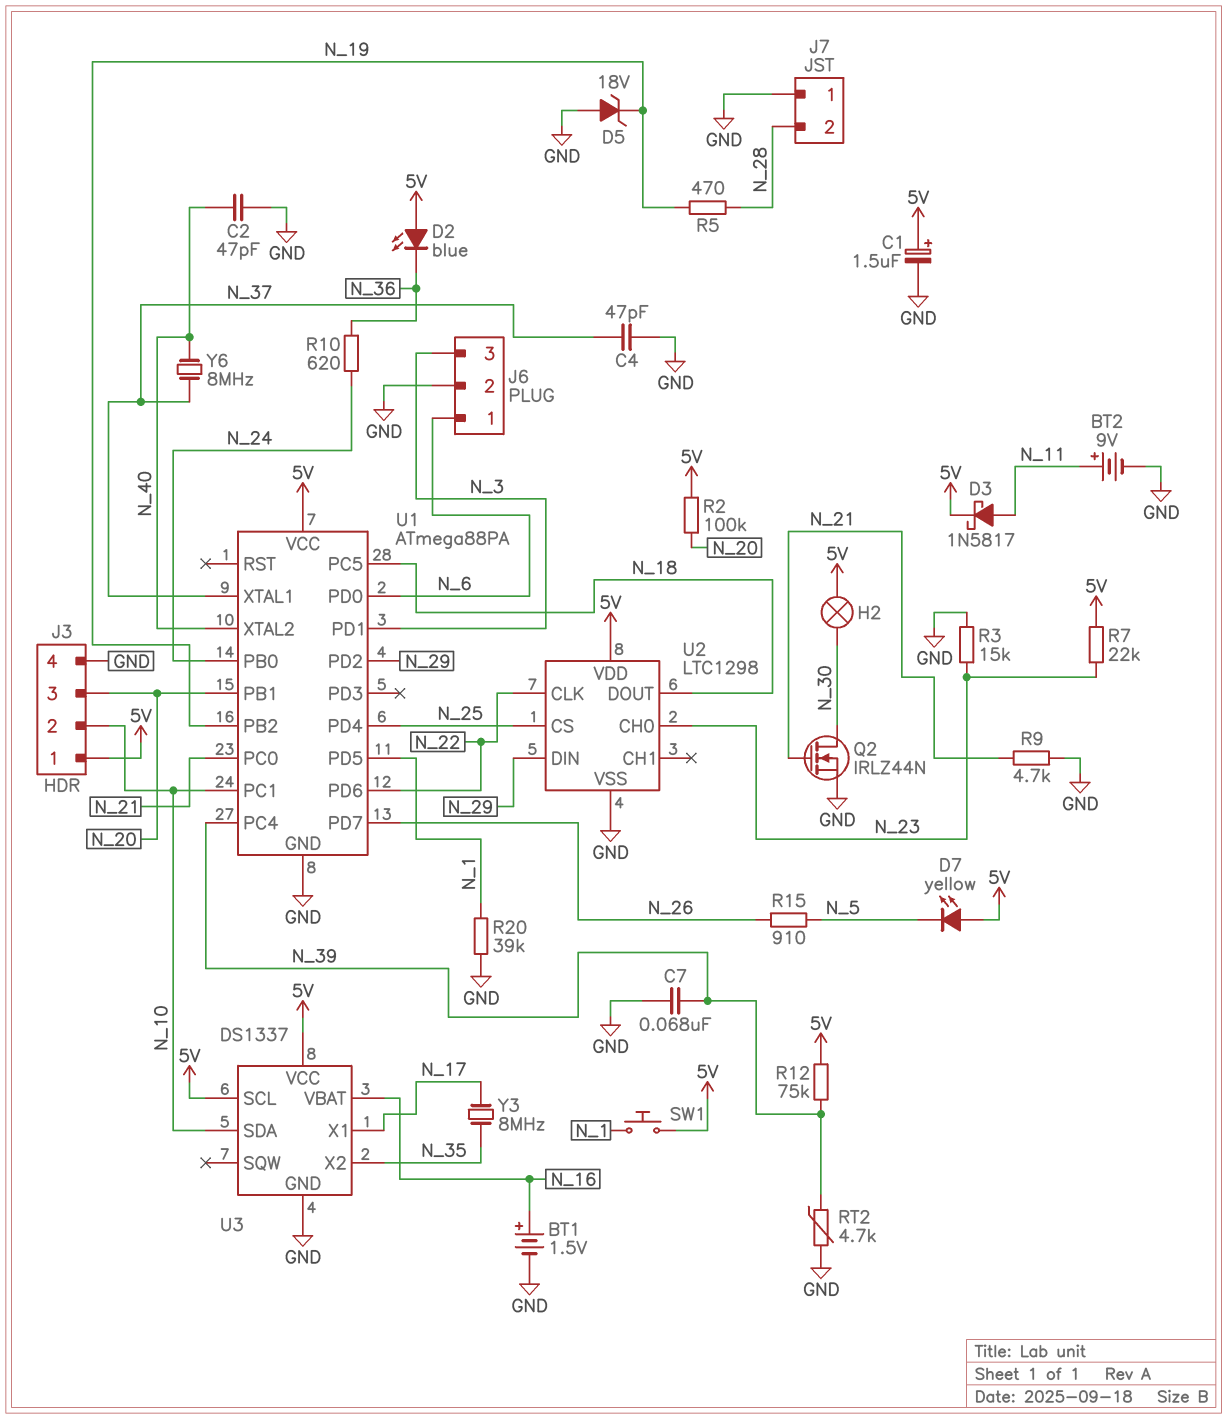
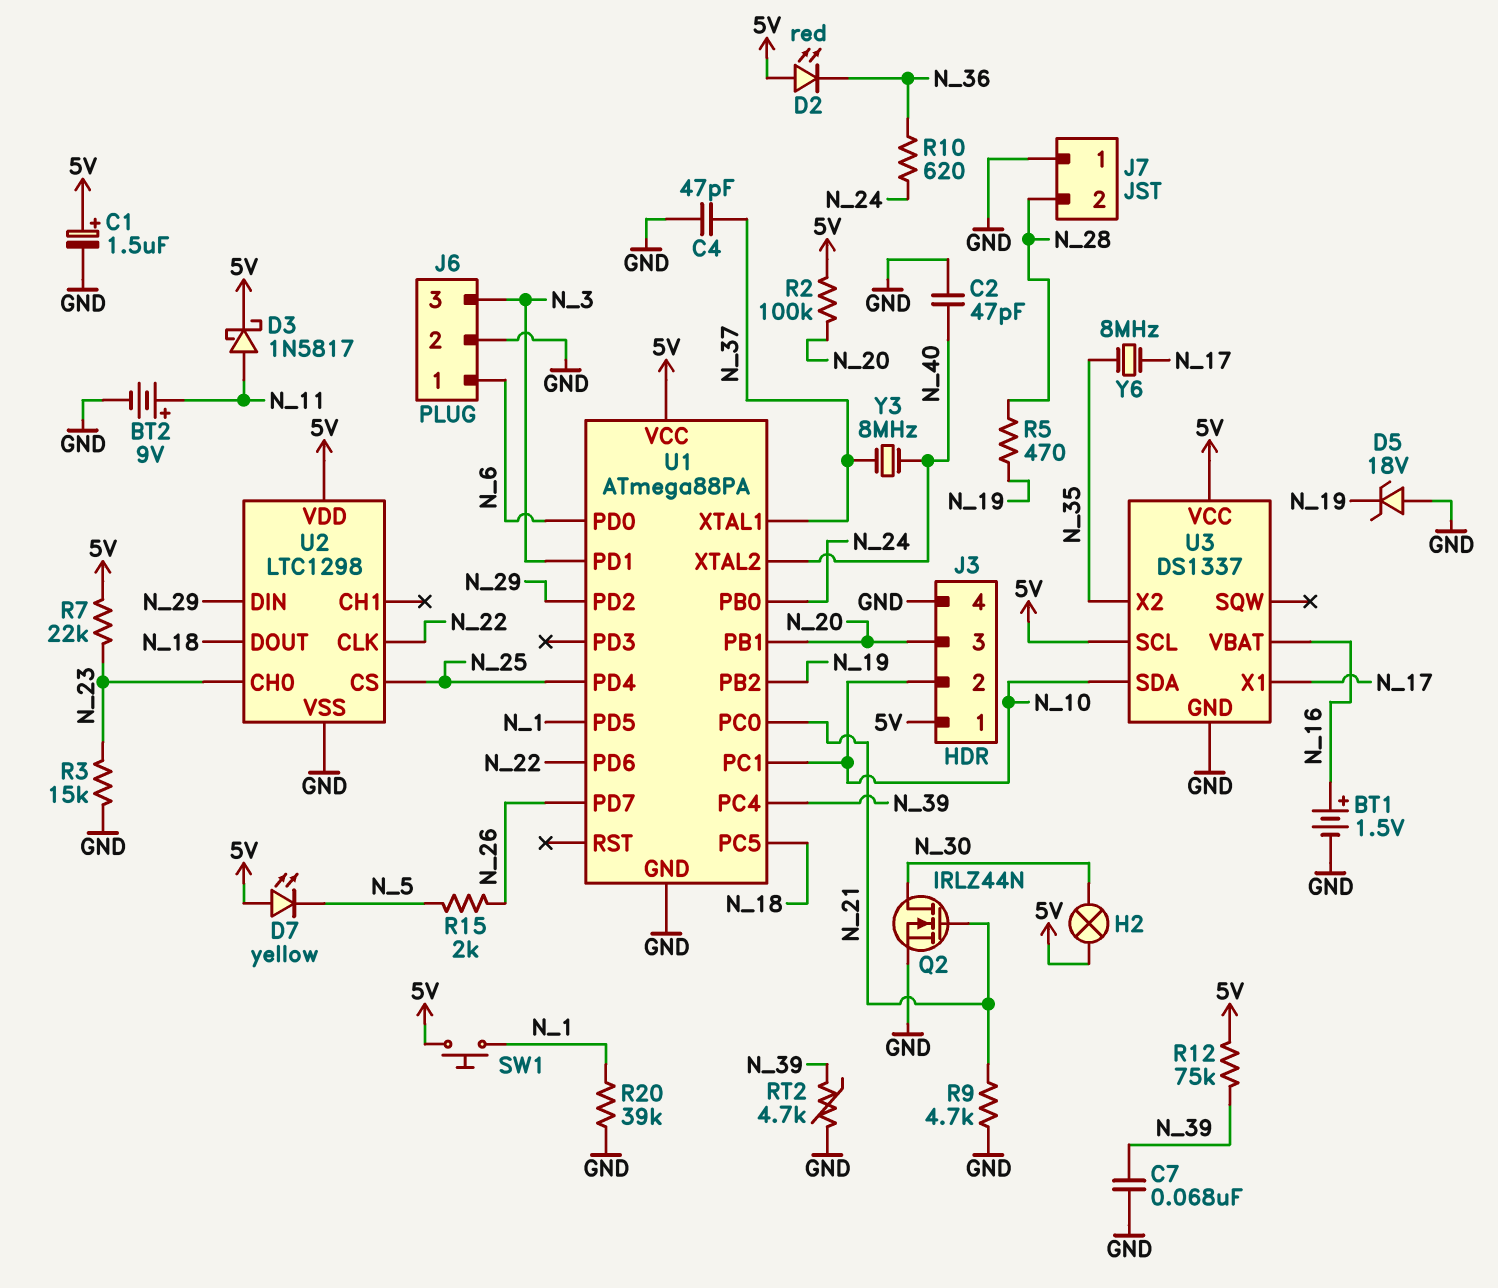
D2: LED blue (A 5V, K N_36) -> LED red (A 5V, K N_36)
R15: 910 (N_5, N_26) -> 2k (N_5, N_26)
Y3: 8MHz (N_17, N_35) -> 8MHz (N_37, N_40)
Y6: 8MHz (N_37, N_40) -> 8MHz (N_17, N_35)

